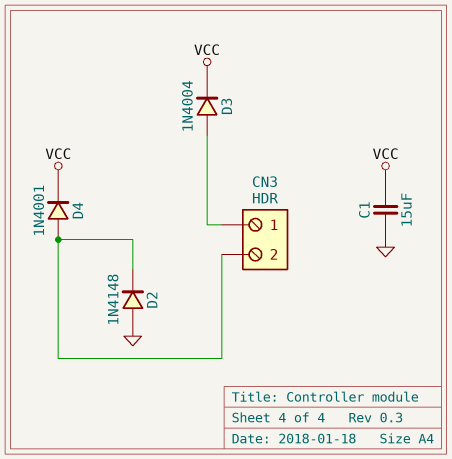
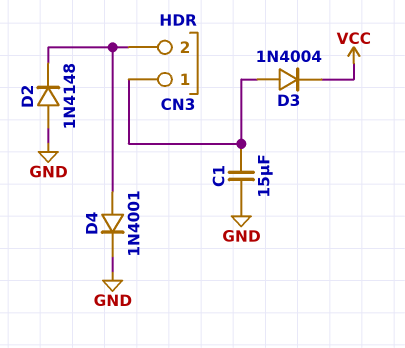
C1: 15uF (GND, VCC) -> 15uF (CN3/1, GND)
D4: diode 1N4001 (A CN3/2, K VCC) -> diode 1N4001 (A CN3/2, K GND)

